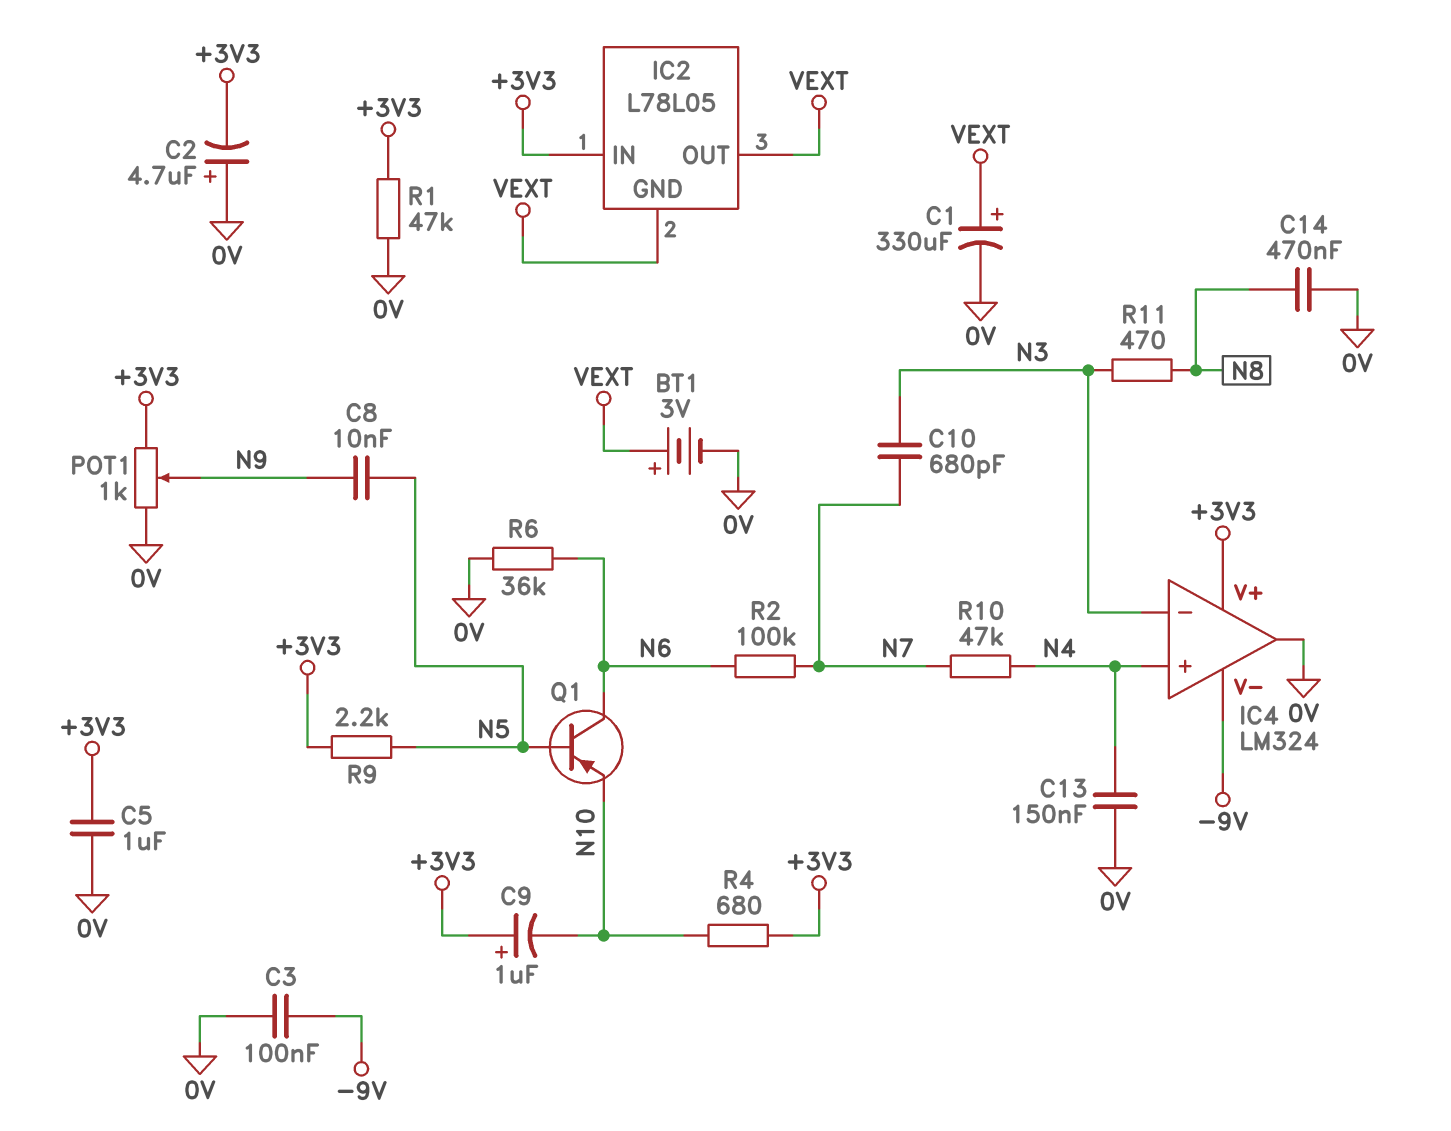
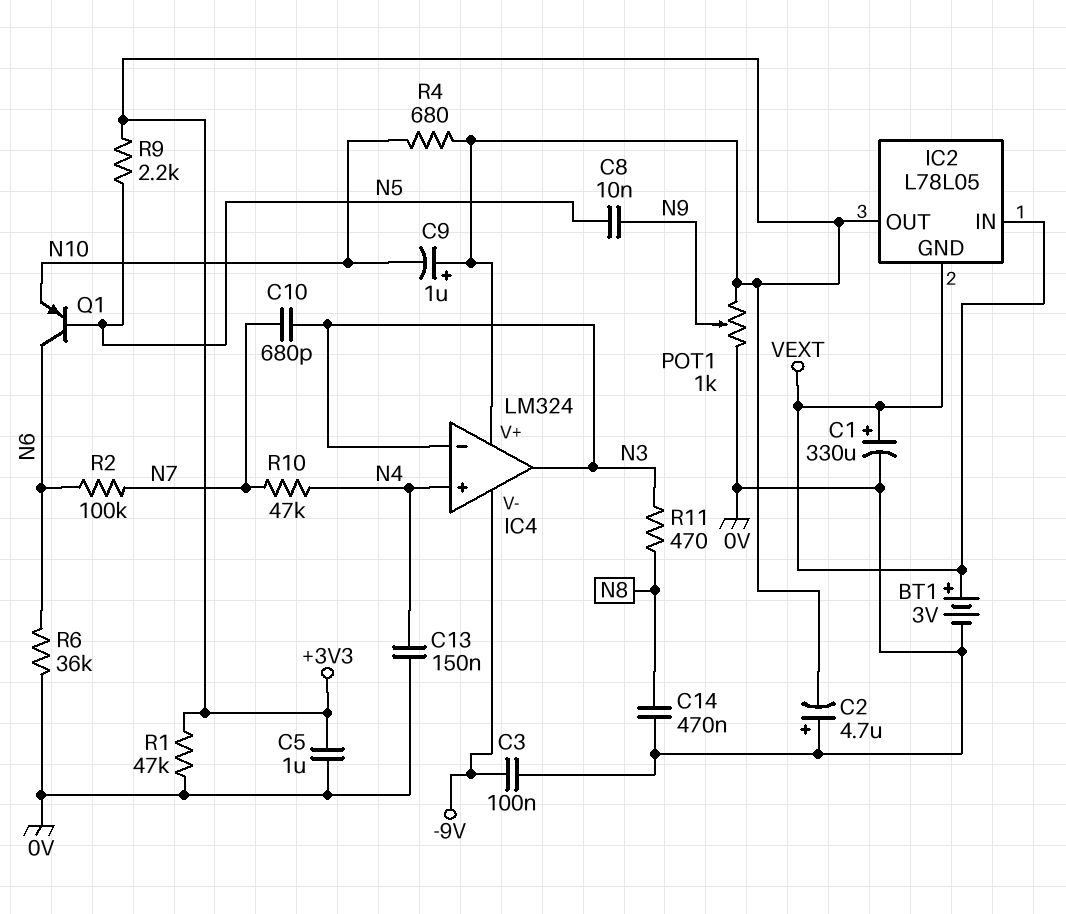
IC2 pin IN: +3V3 -> VEXT
IC2 pin OUT: VEXT -> +3V3
IC4 pin out: 0V -> N3

